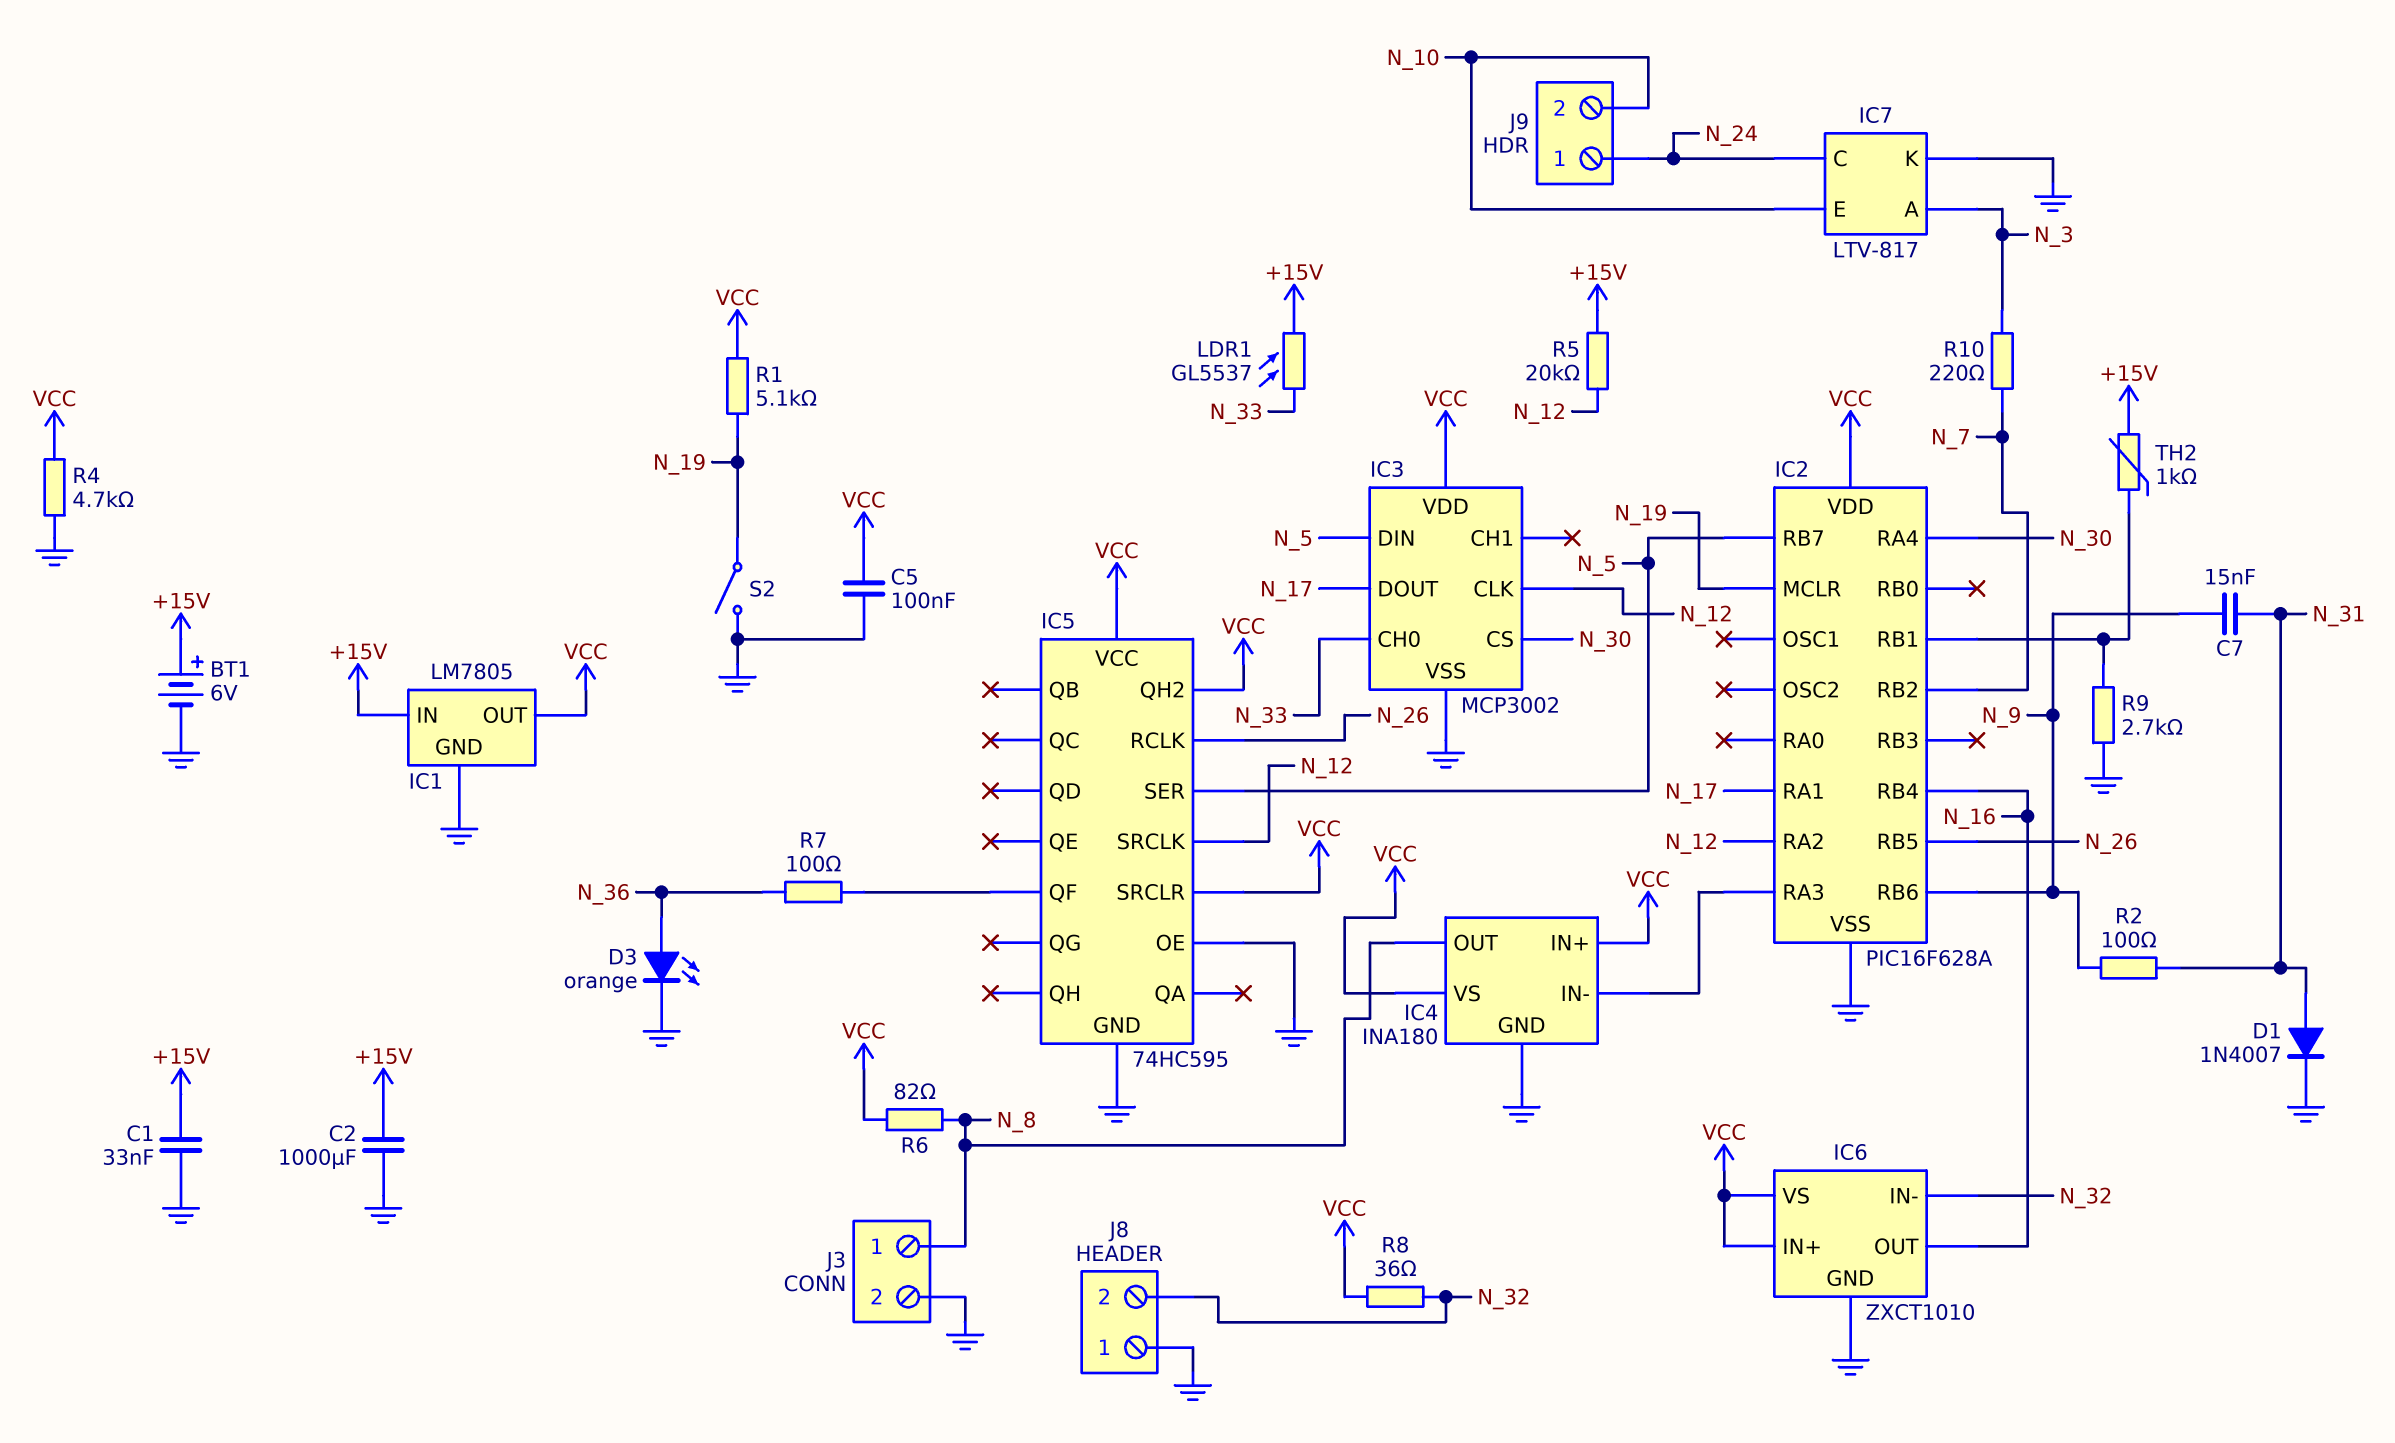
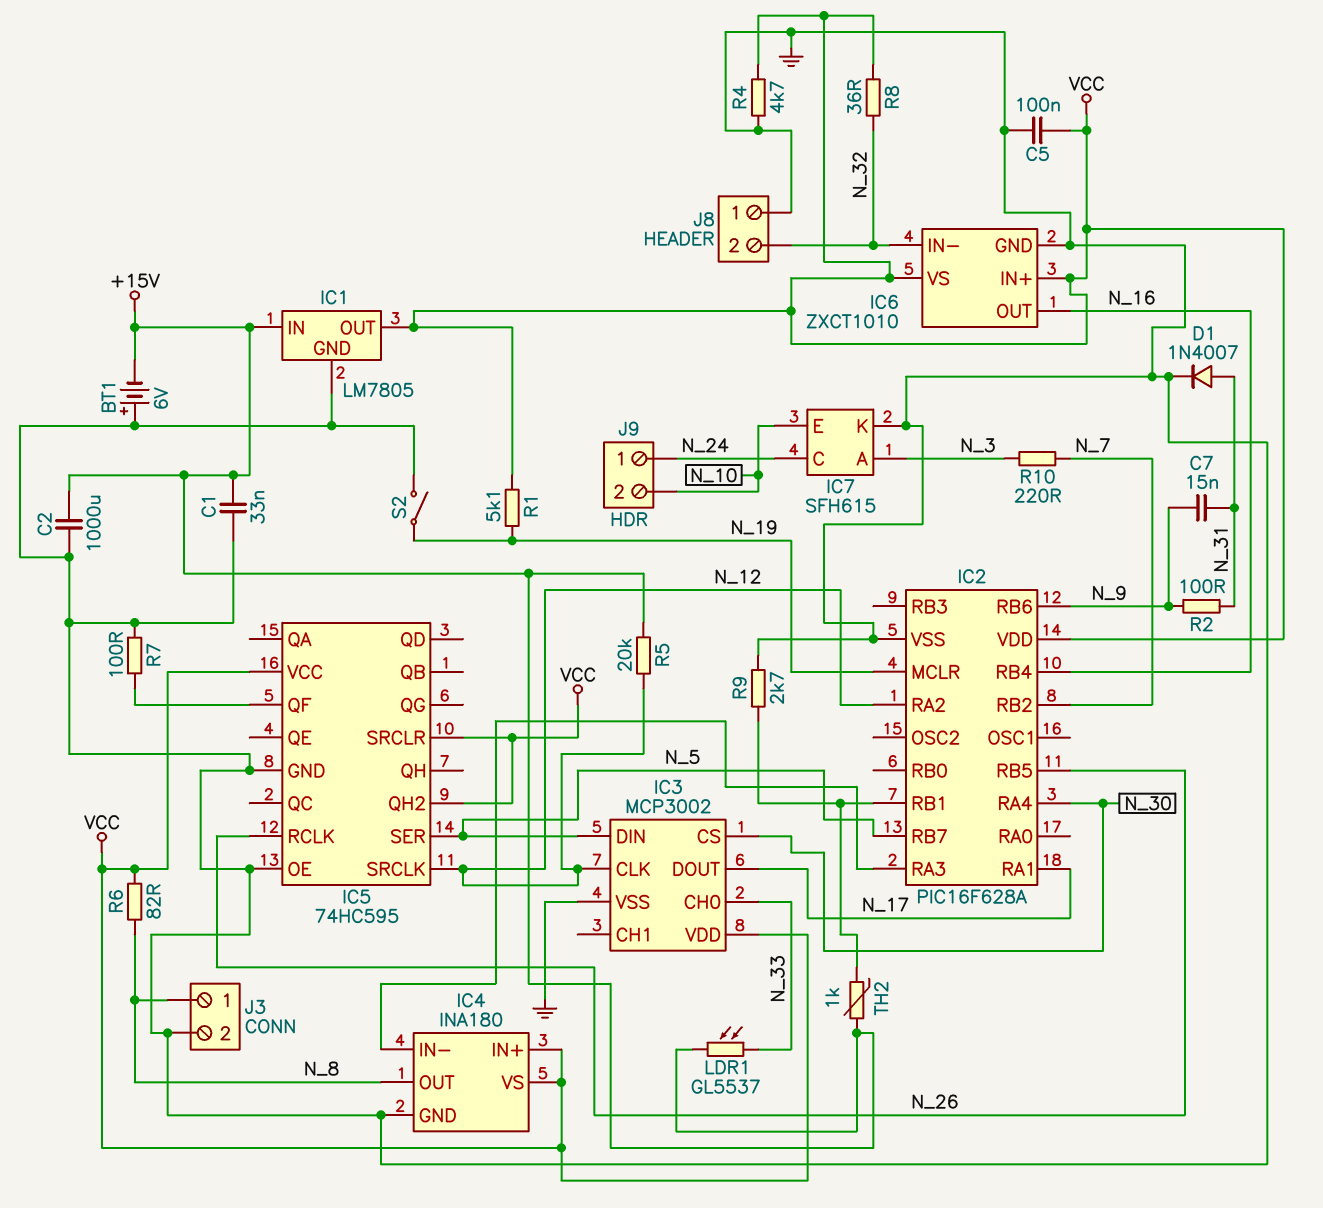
BT1: 6V (plus +15V, minus GND) -> 6V (plus GND, minus +15V)
D3: LED orange (A N_36, K GND) -> none
IC7: LTV-817 -> SFH615
R7: 100 (IC5/QF, N_36) -> 100 (GND, IC5/QF)

